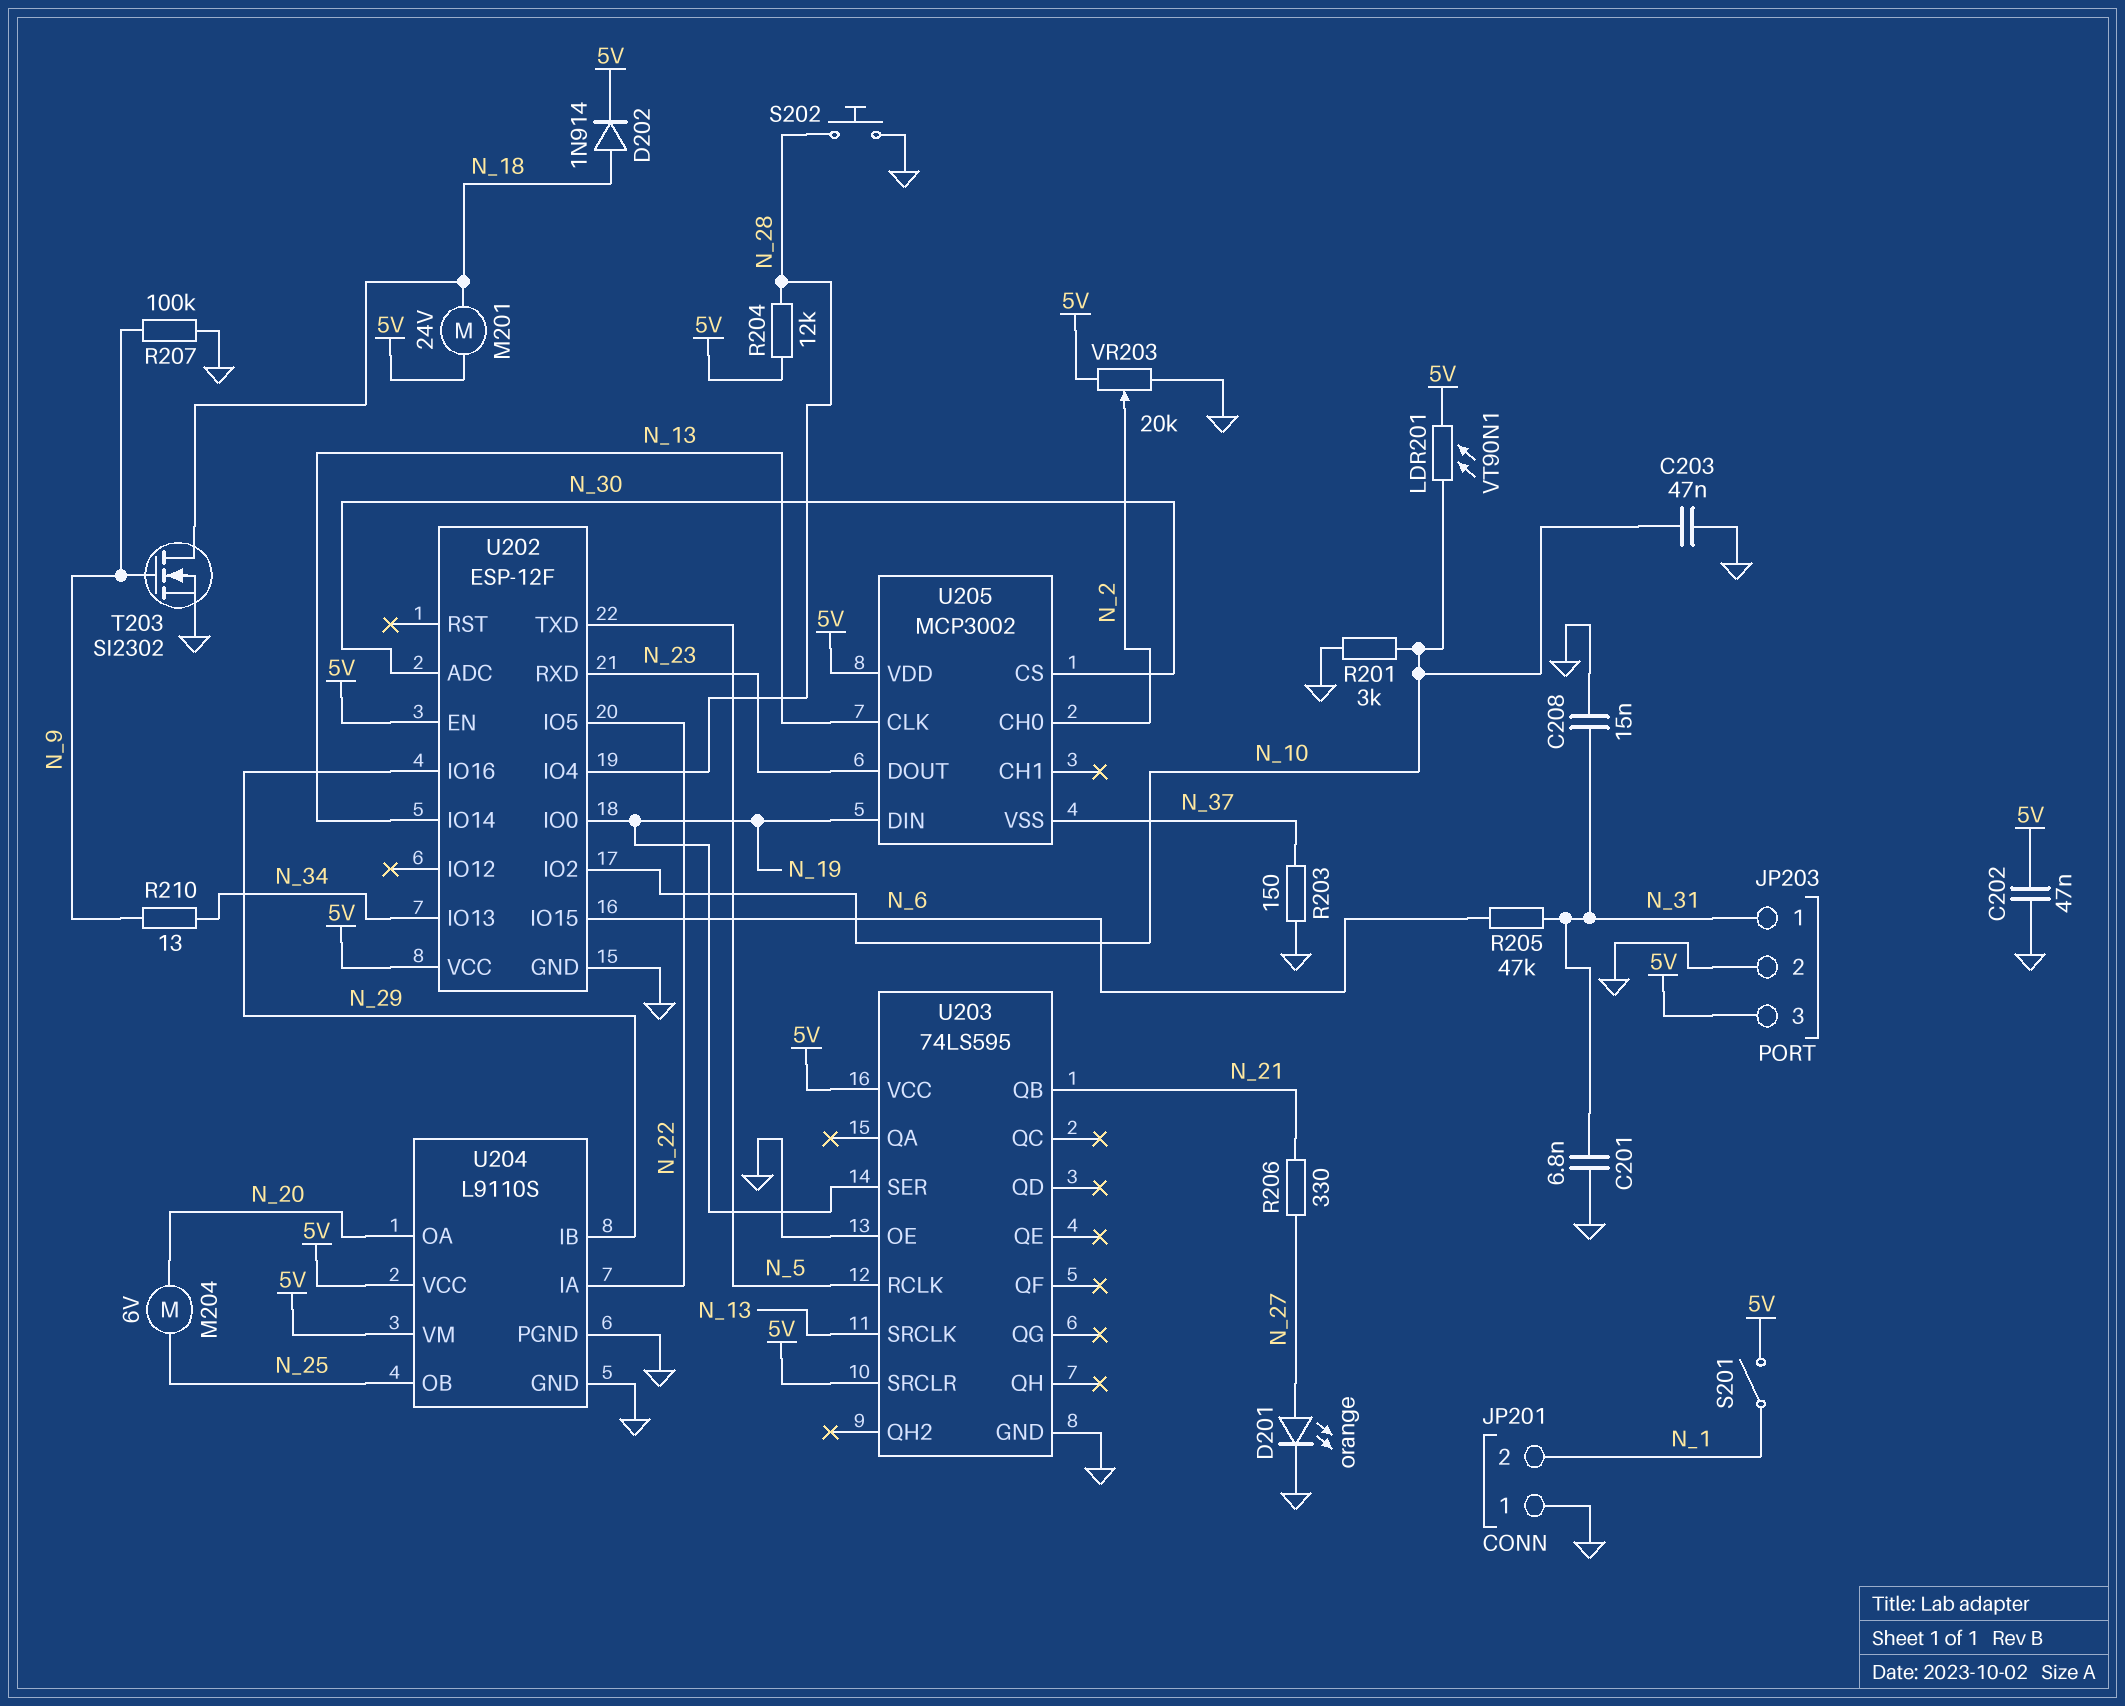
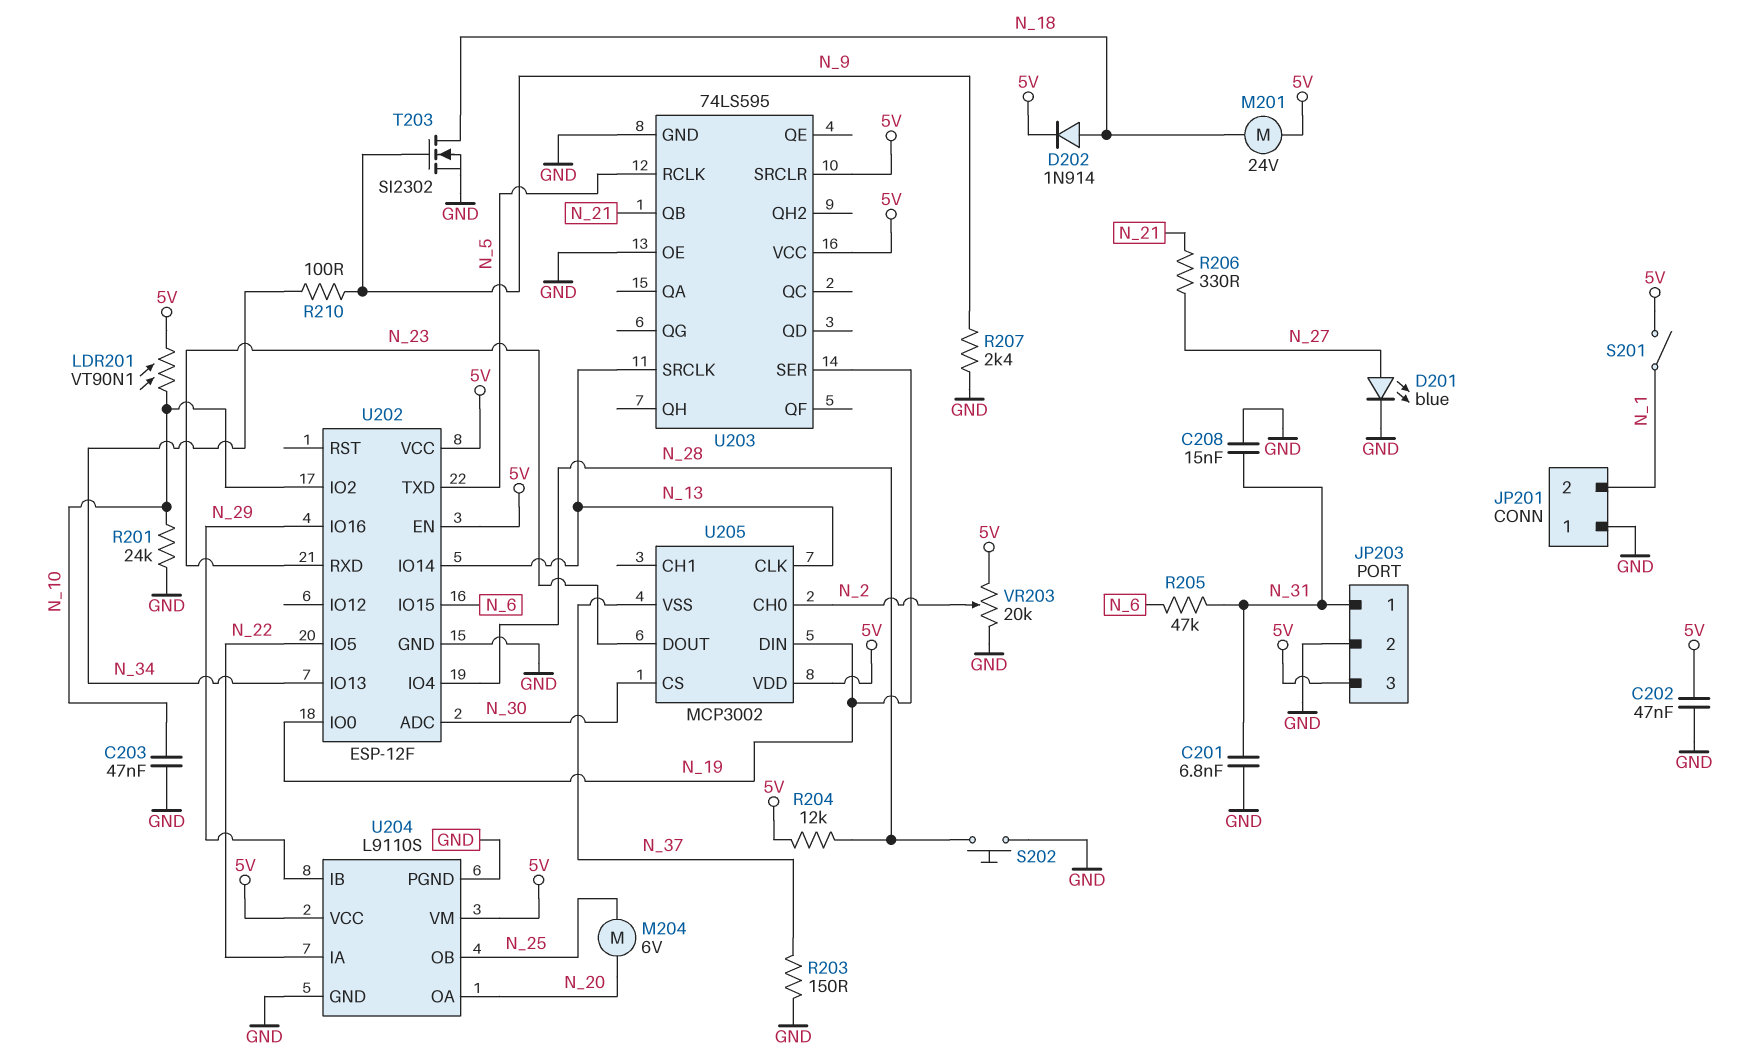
D201: LED orange (A N_27, K GND) -> LED blue (A N_27, K GND)
R201: 3k (GND, N_10) -> 24k (GND, N_10)
R207: 100k (GND, N_9) -> 2.4k (GND, N_9)
R210: 13 (N_9, N_34) -> 100 (N_9, N_34)

